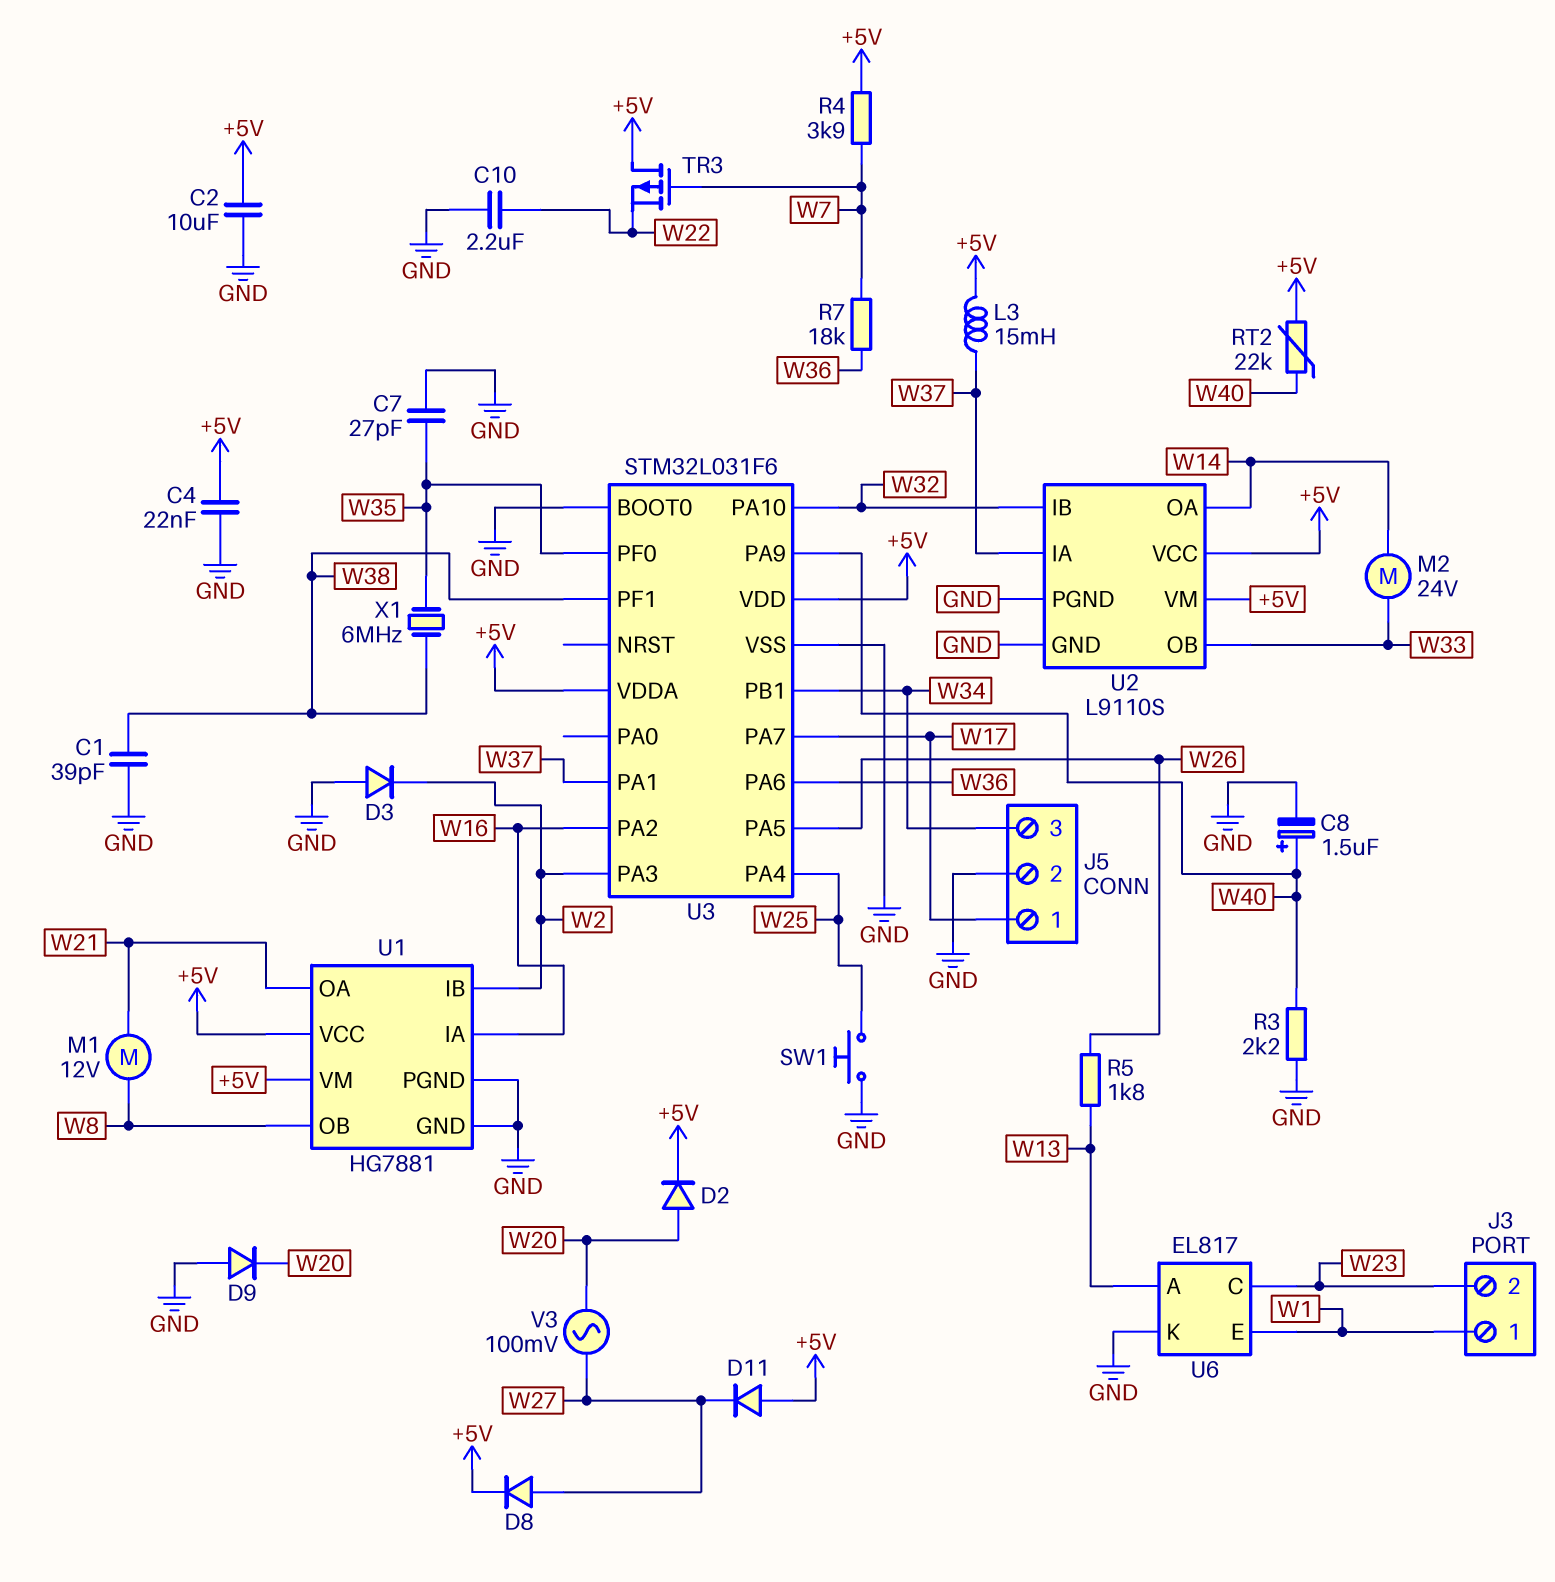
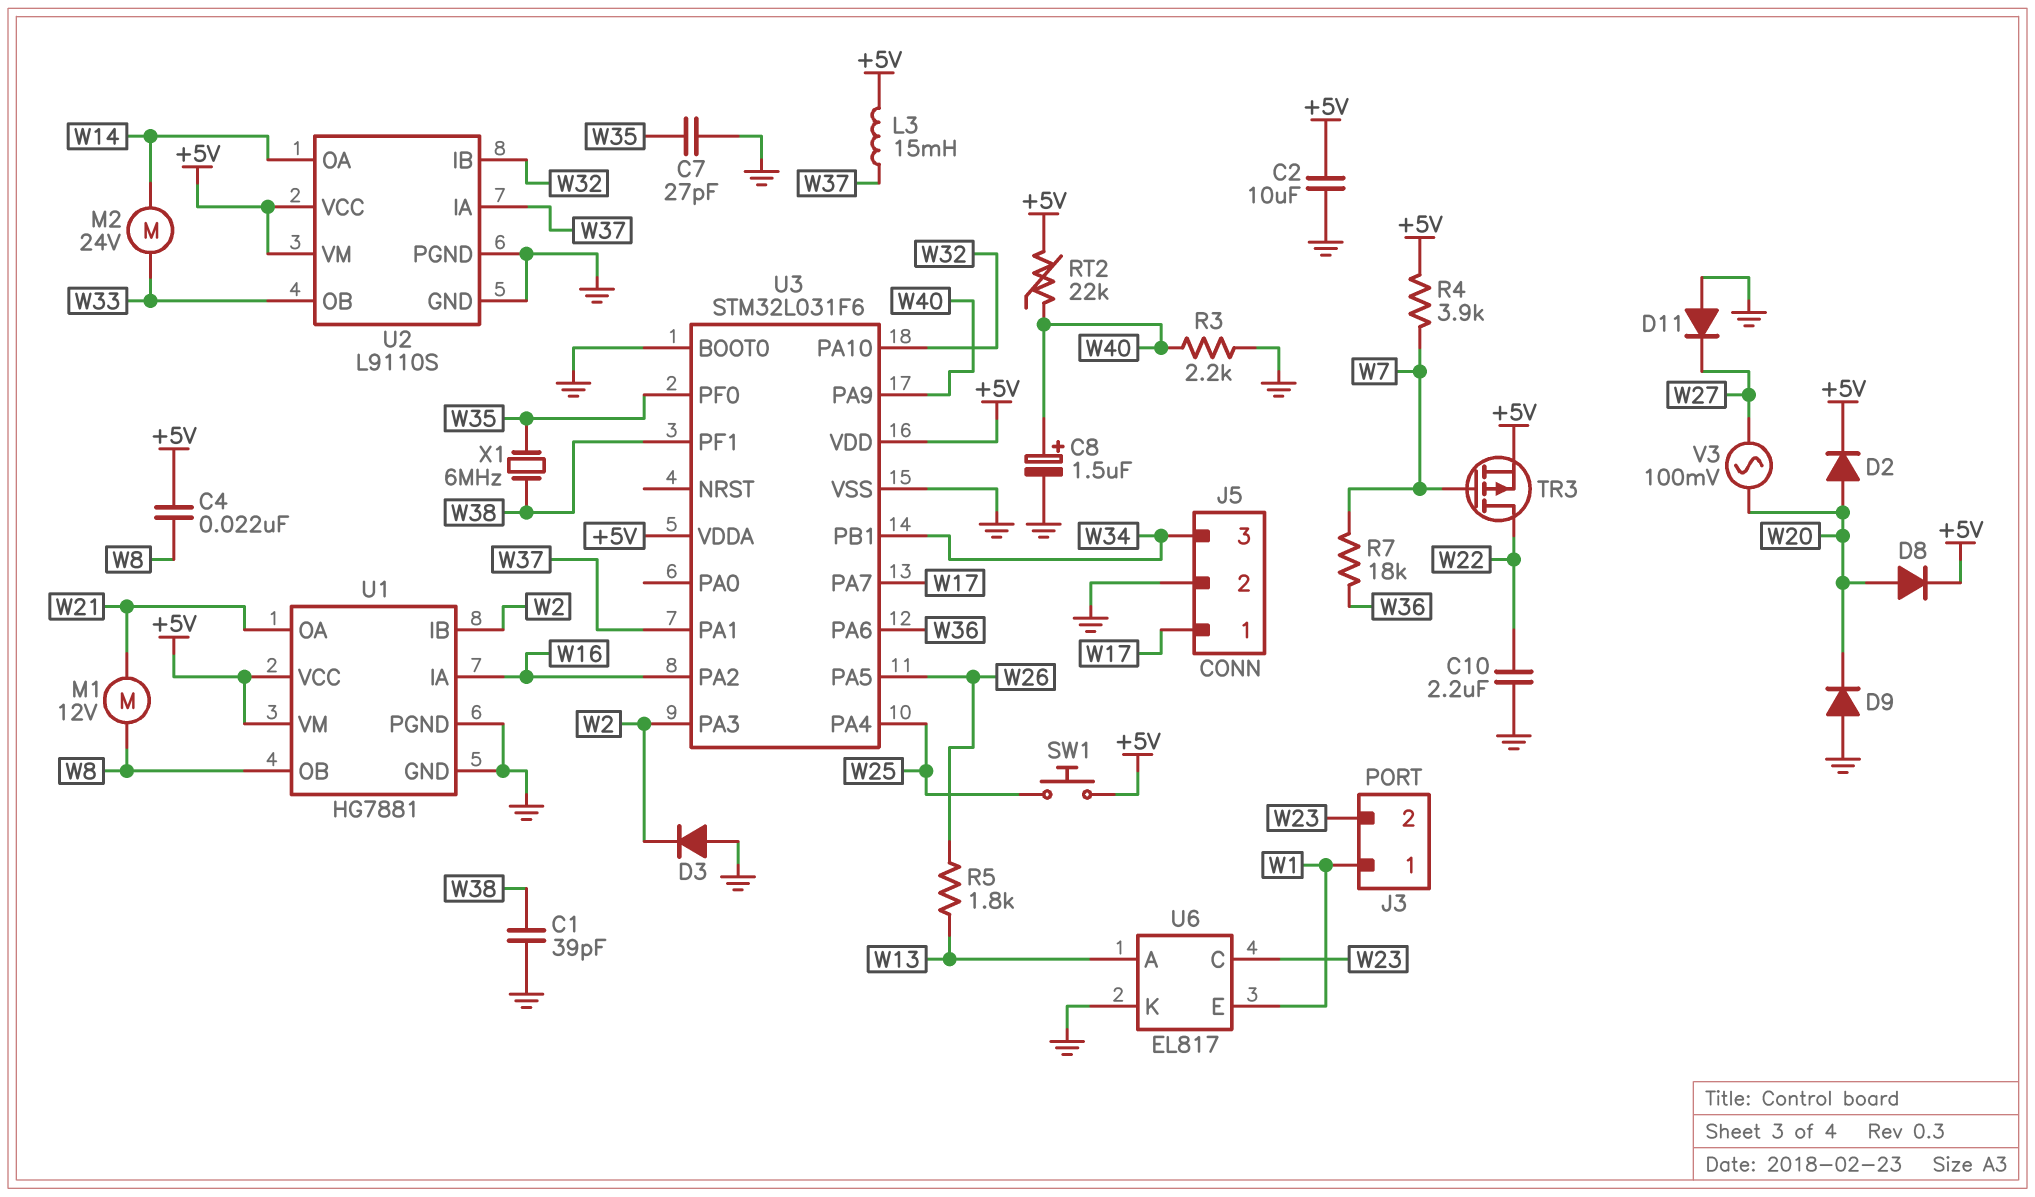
C4: 22nF (+5V, GND) -> 22nF (+5V, W8)
D8: diode (A W27, K +5V) -> diode (A W20, K +5V)
D11: diode (A +5V, K W27) -> diode (A GND, K W27)
SW1: button (GND, W25) -> button (+5V, W25)
TR3: PMOS (G W7, D +5V, S W22) -> PMOS (G W7, D W22, S +5V)

